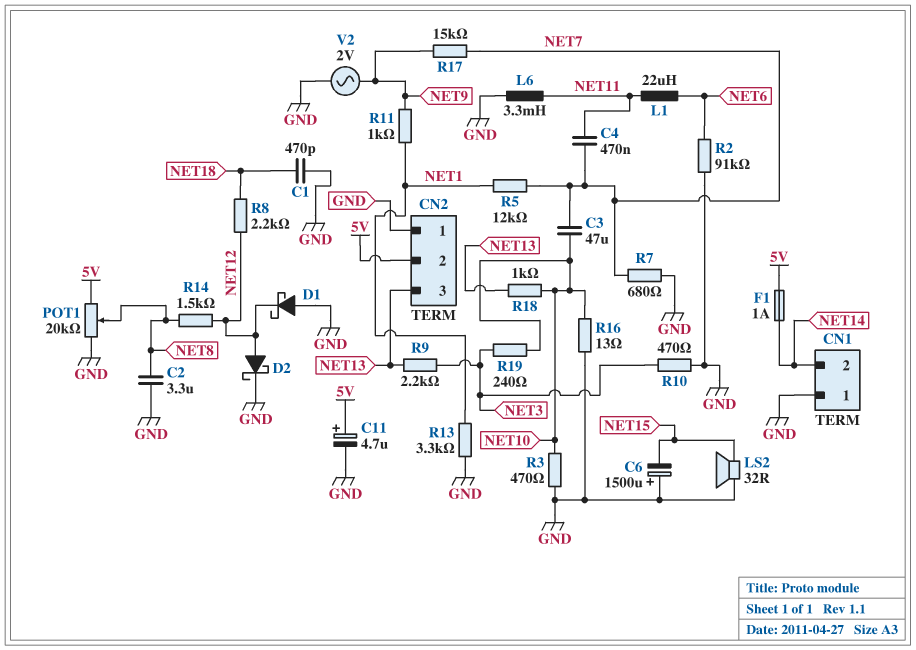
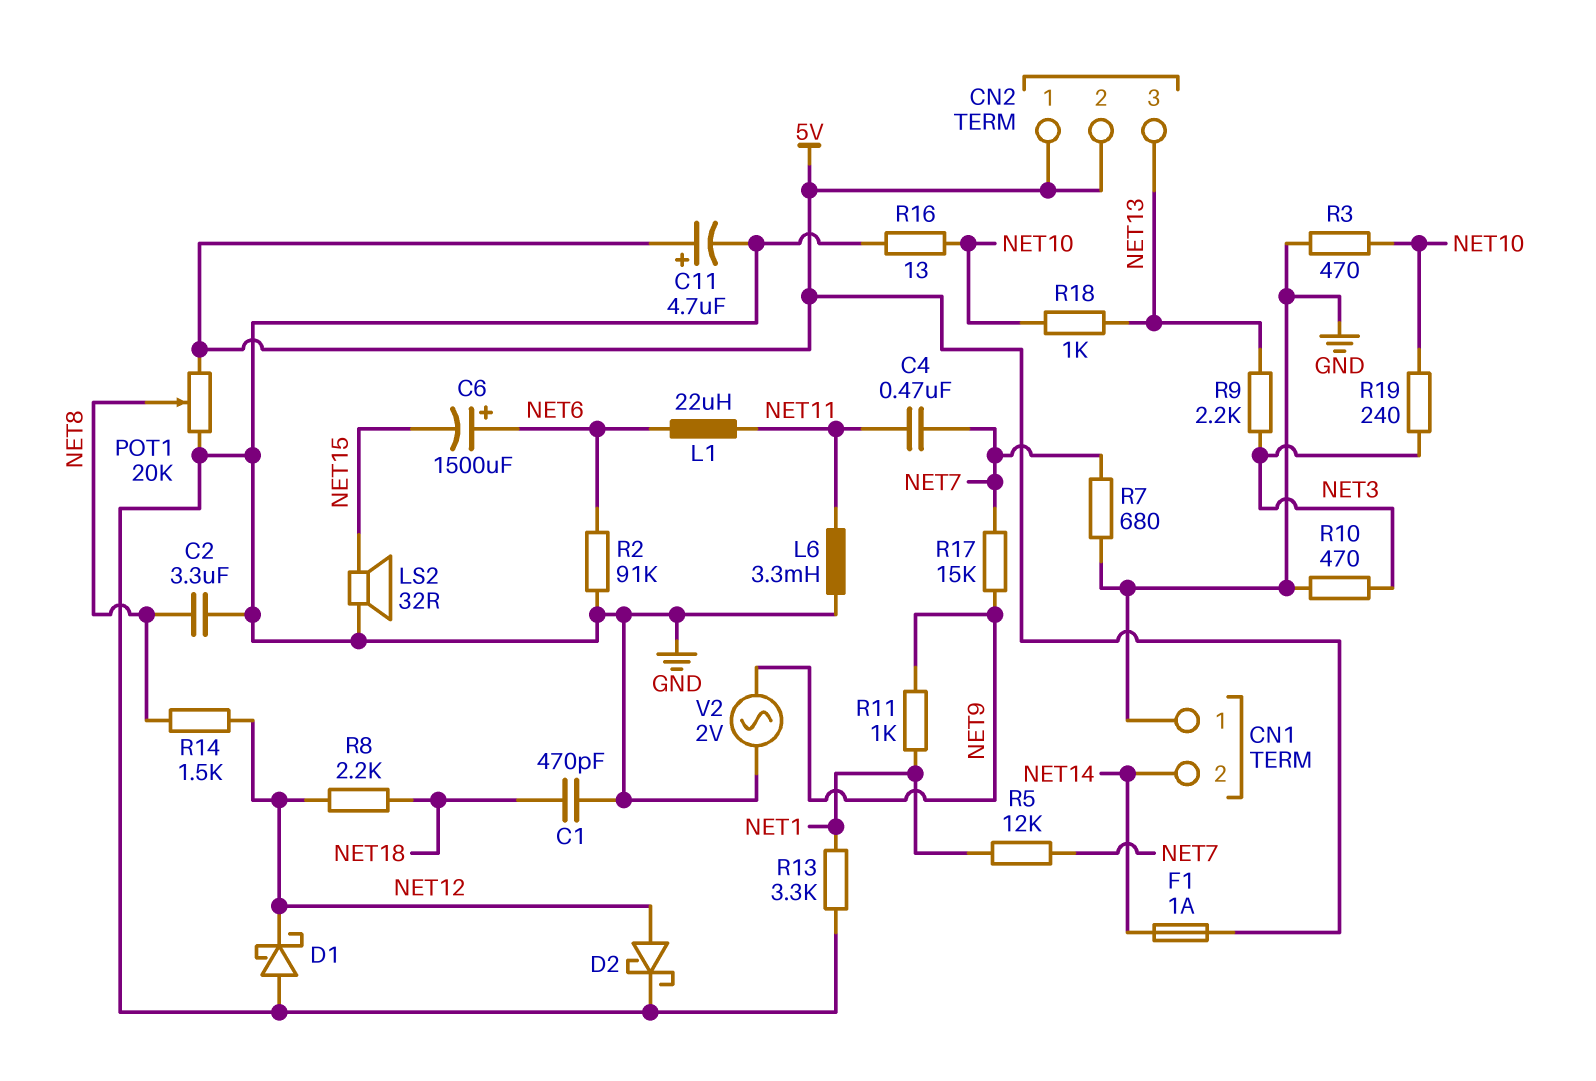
C3: 47uF (NET7, NET10) -> none
C6: 1500uF (plus GND, minus NET15) -> 1500uF (plus NET6, minus NET15)
CN2 pin 1: GND -> 5V

